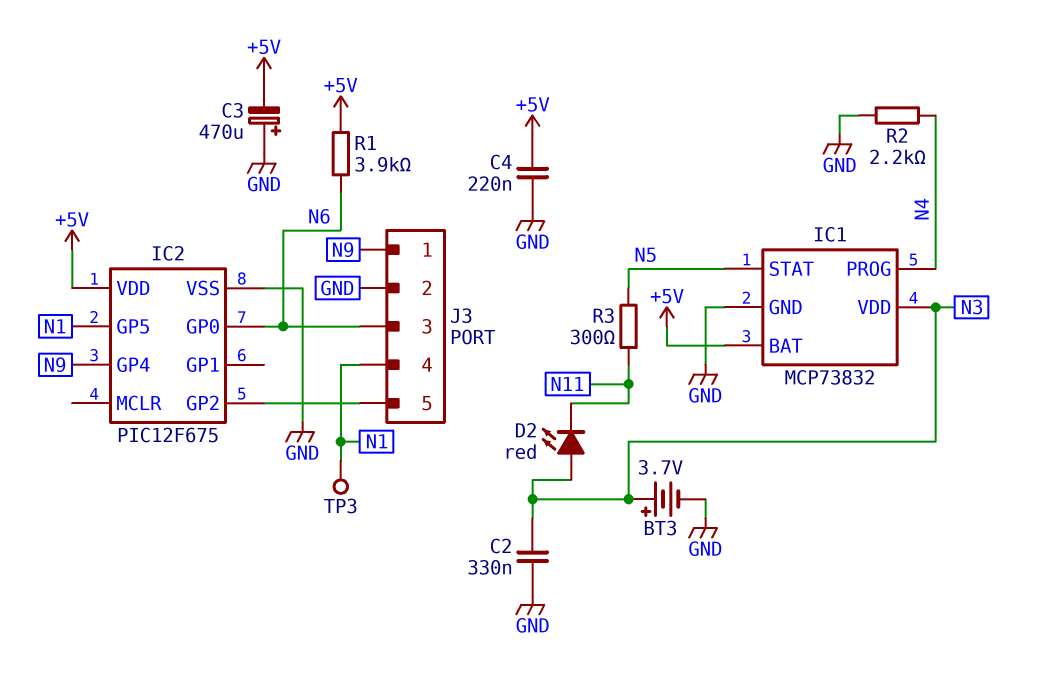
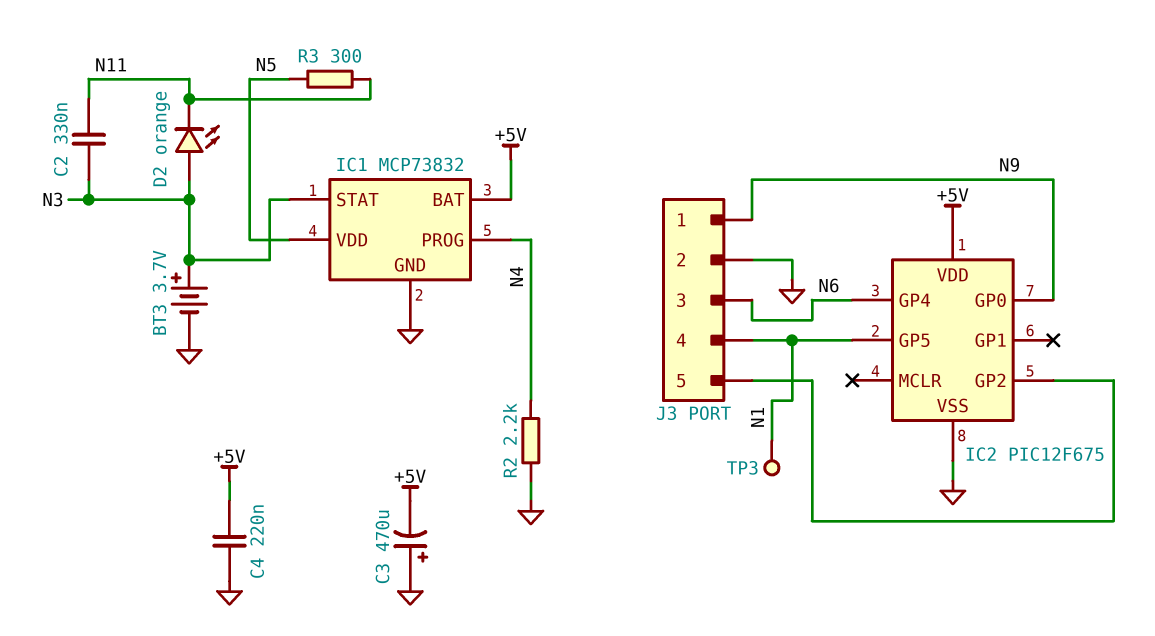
C2: 330nF (GND, N3) -> 330nF (N3, N11)
D2: LED red (A N3, K N11) -> LED orange (A N3, K N11)
IC1 pin STAT: N5 -> N3
IC1 pin VDD: N3 -> N5
IC2 pin GP0: N6 -> N9
IC2 pin GP4: N9 -> N6
R1: 3.9k (+5V, N6) -> none

